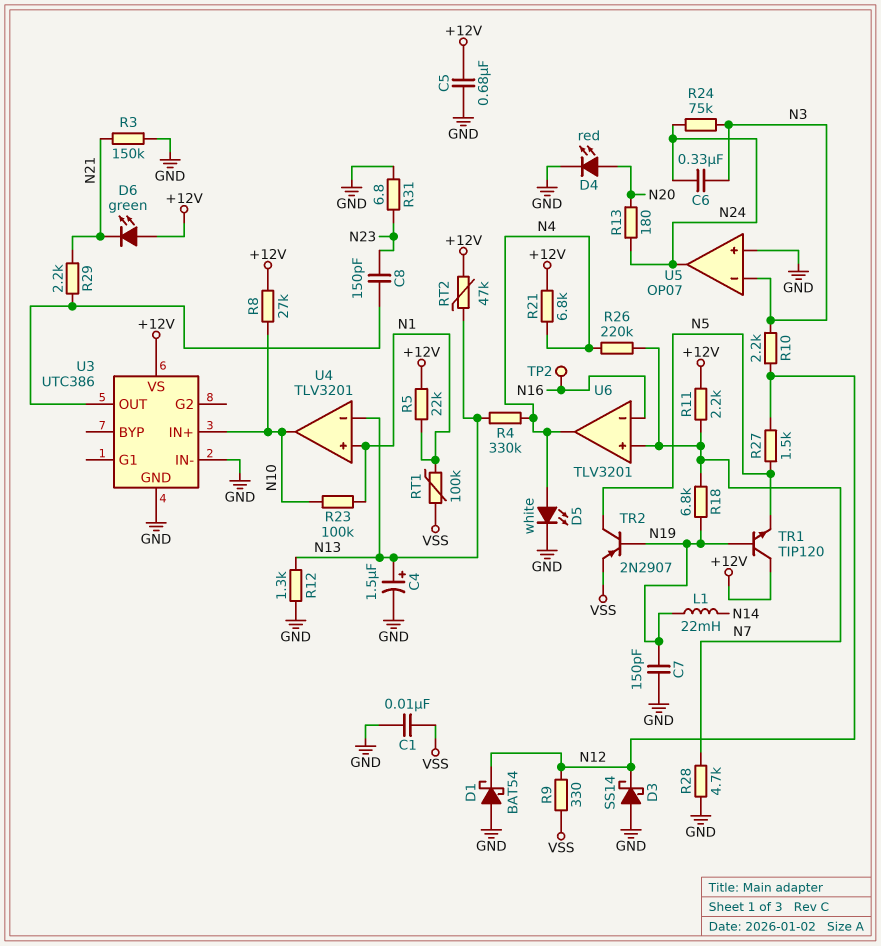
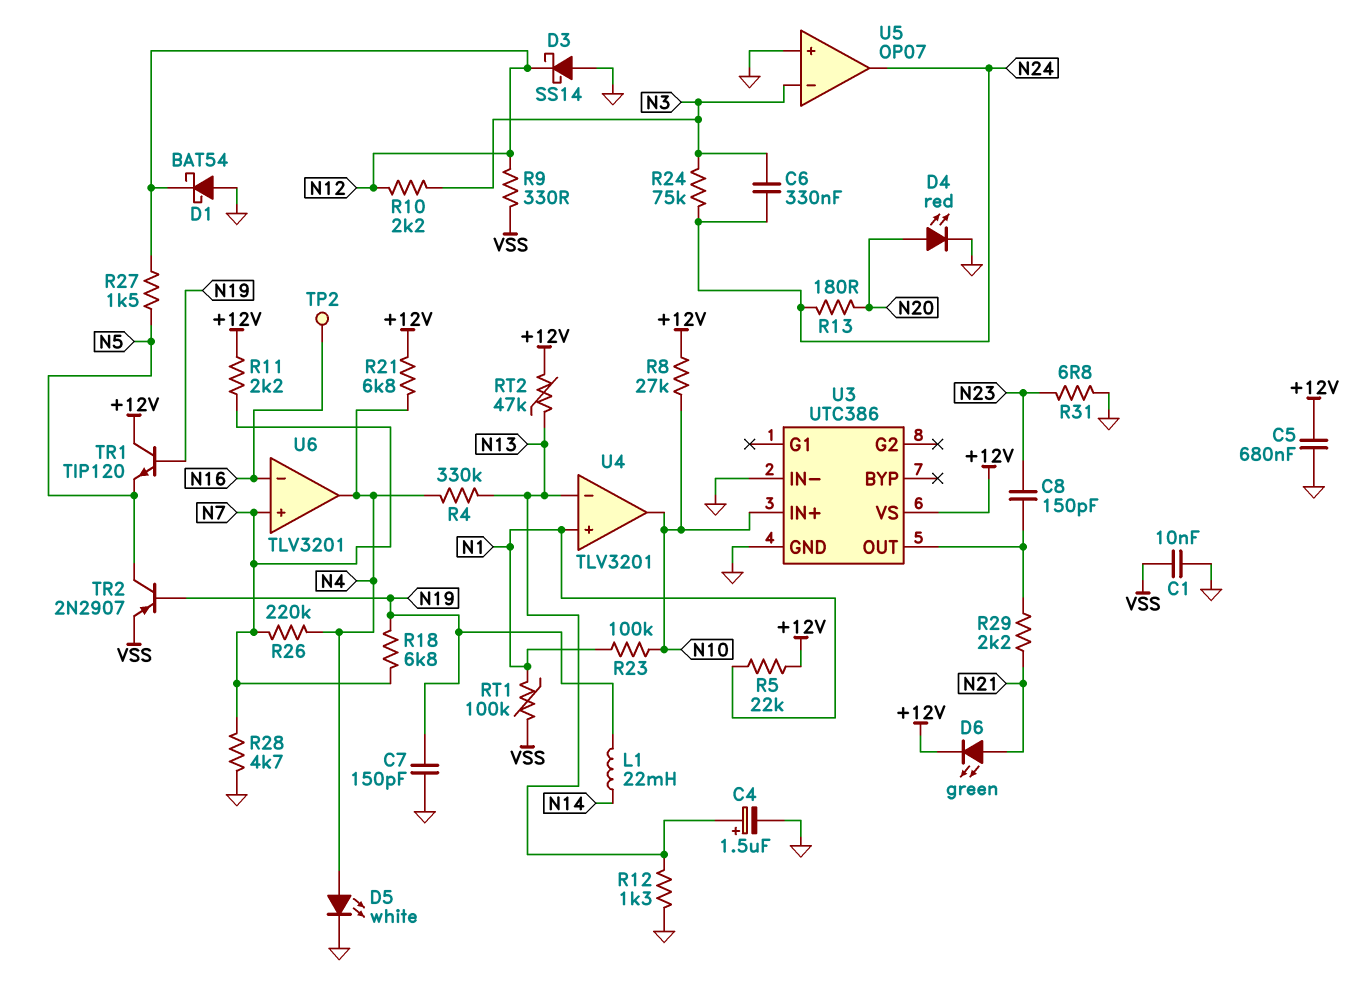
D6: LED green (A +12V, K N21) -> LED green (A N21, K +12V)
R3: 150k (GND, N21) -> none

